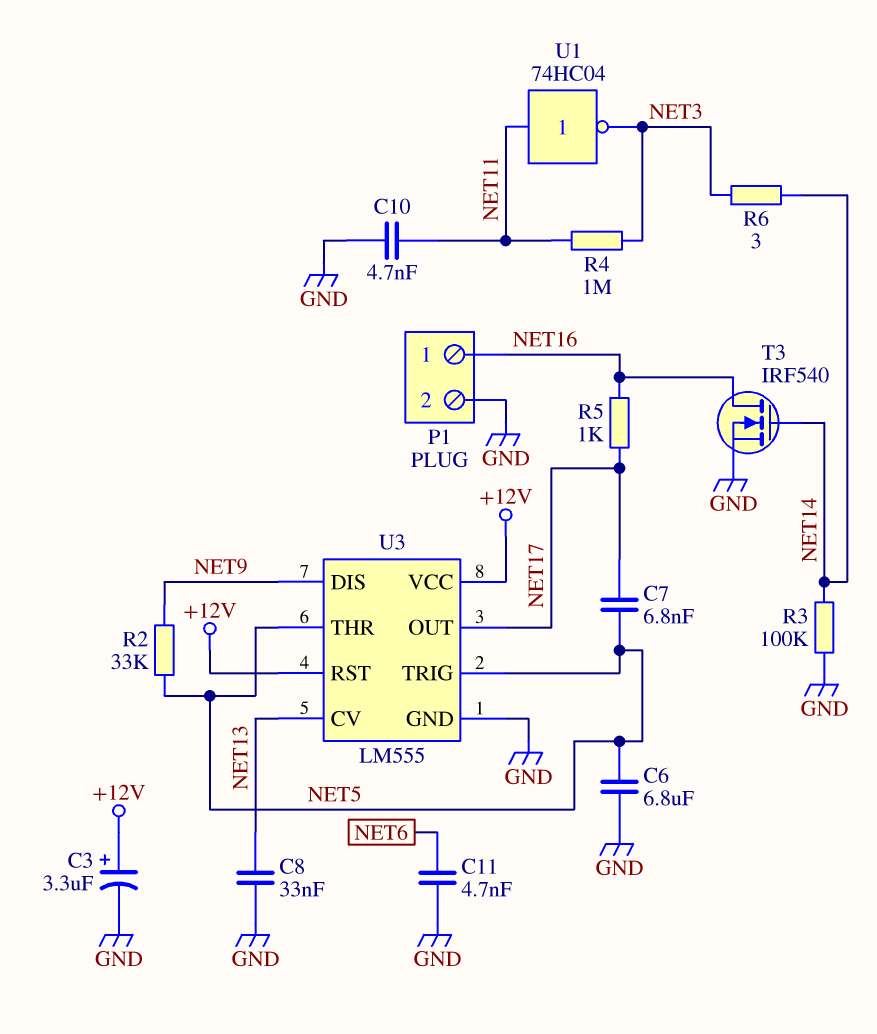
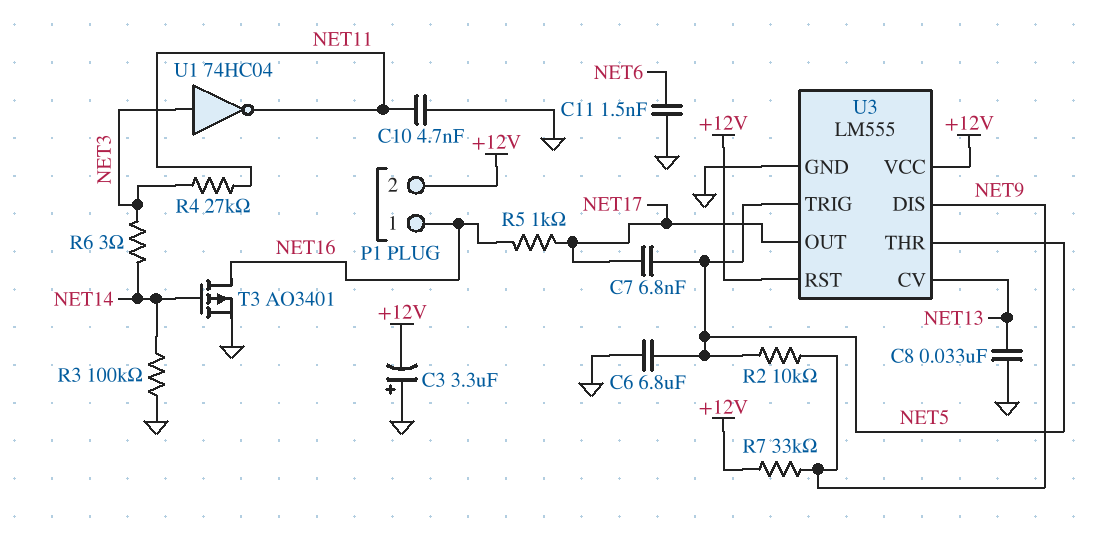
C3: 3.3uF (plus +12V, minus GND) -> 3.3uF (plus GND, minus +12V)
C11: 4.7nF (GND, NET6) -> 1.5nF (GND, NET6)
P1 pin 2: GND -> +12V
R2: 33k (NET5, NET9) -> 10k (NET5, NET9)
R4: 1M (NET3, NET11) -> 27k (NET3, NET11)
R7: none -> 33k (+12V, NET9)
T3: NMOS IRF540 (G NET14, D NET16, S GND) -> PMOS AO3401 (G NET14, D NET16, S GND)
U1: NOT 74HC04 (in NET11, out NET3) -> NOT 74HC04 (in NET3, out NET11)

